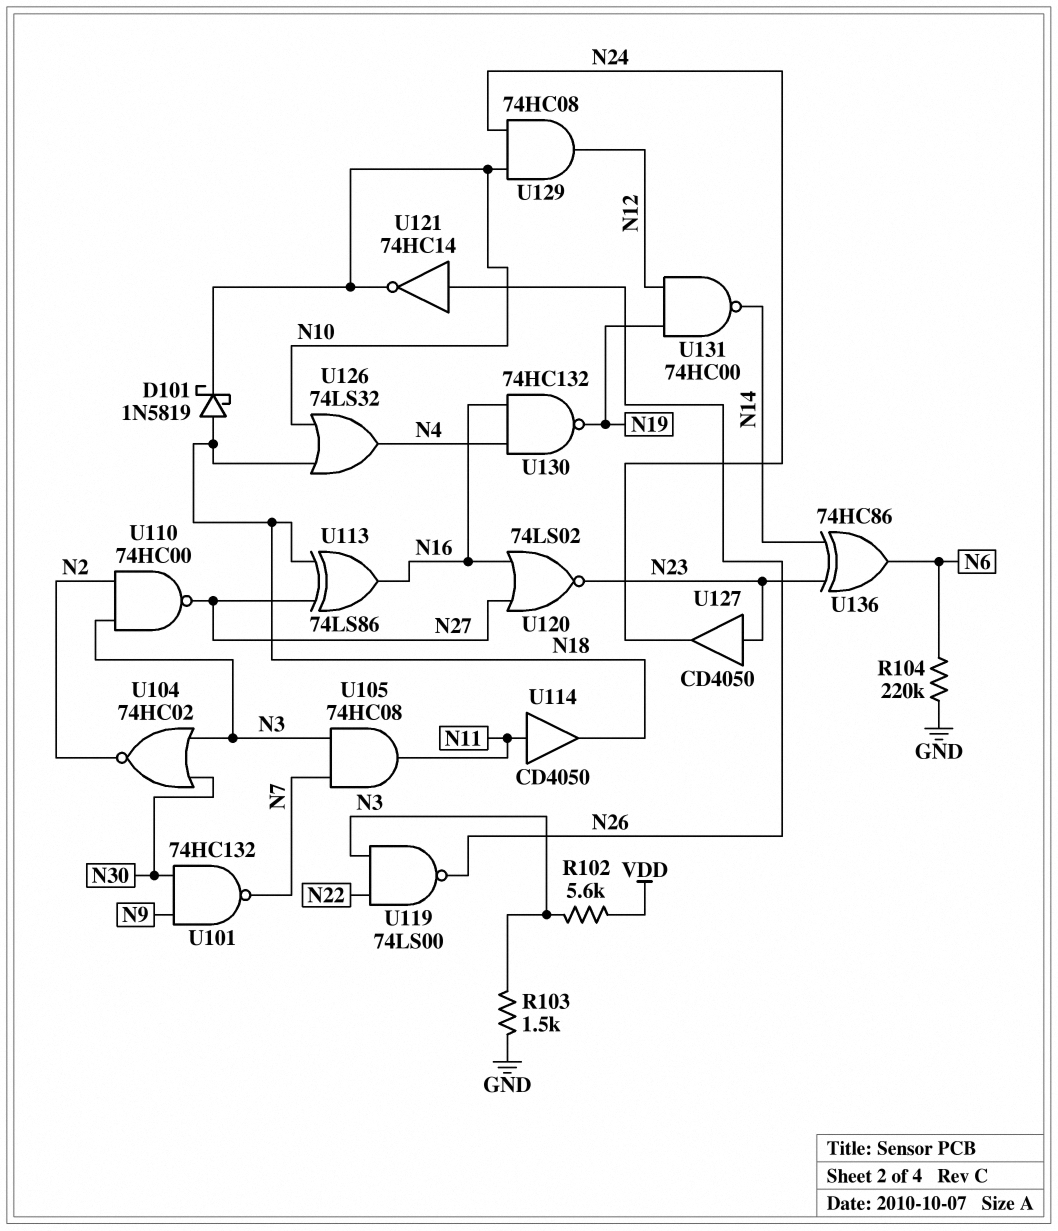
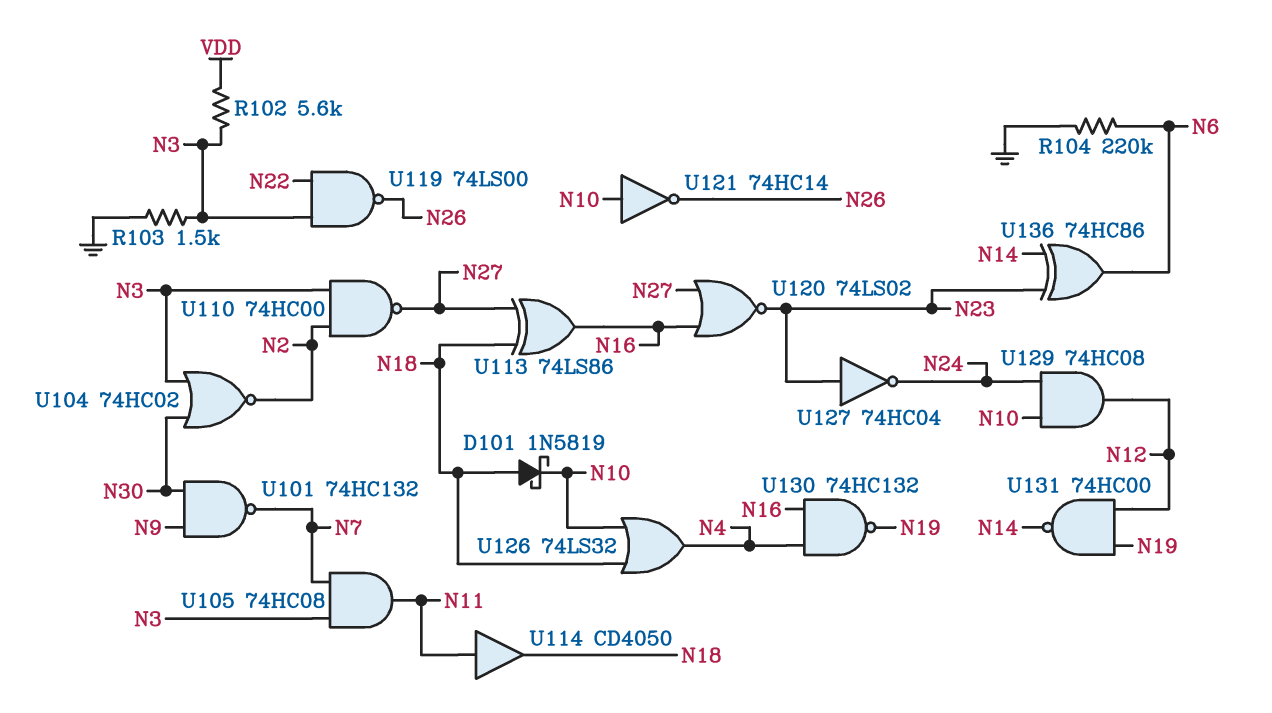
U121: NOT 74HC14 (in N26, out N10) -> NOT 74HC14 (in N10, out N26)
U127: buffer CD4050 (in N23, out N24) -> NOT 74HC04 (in N23, out N24)

